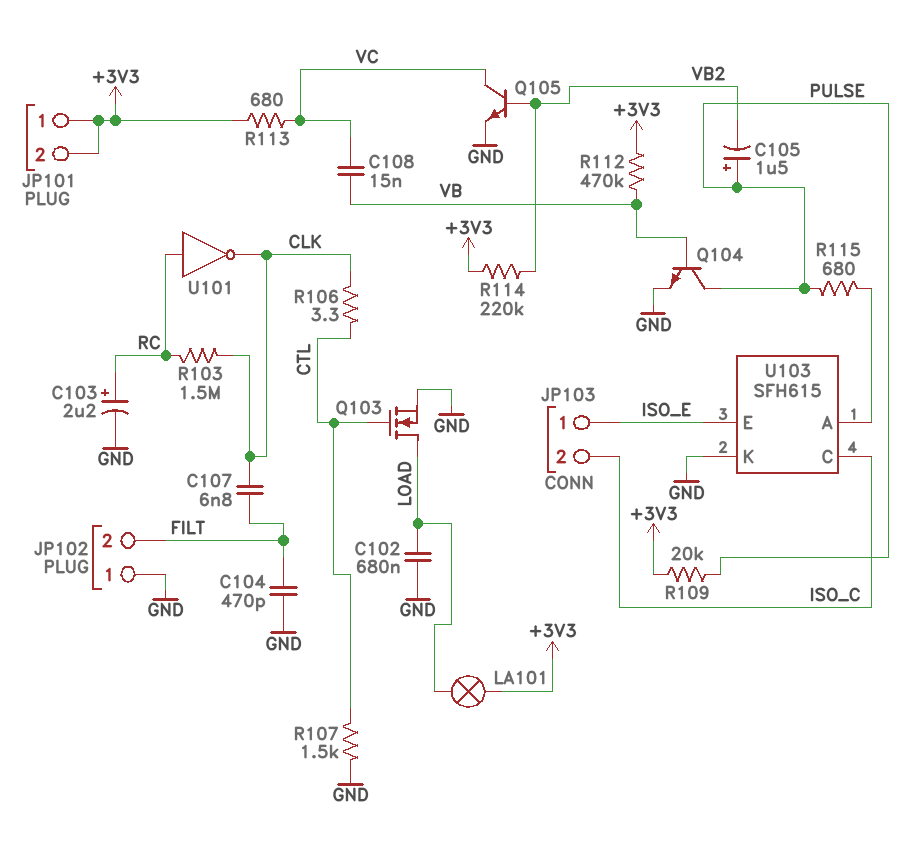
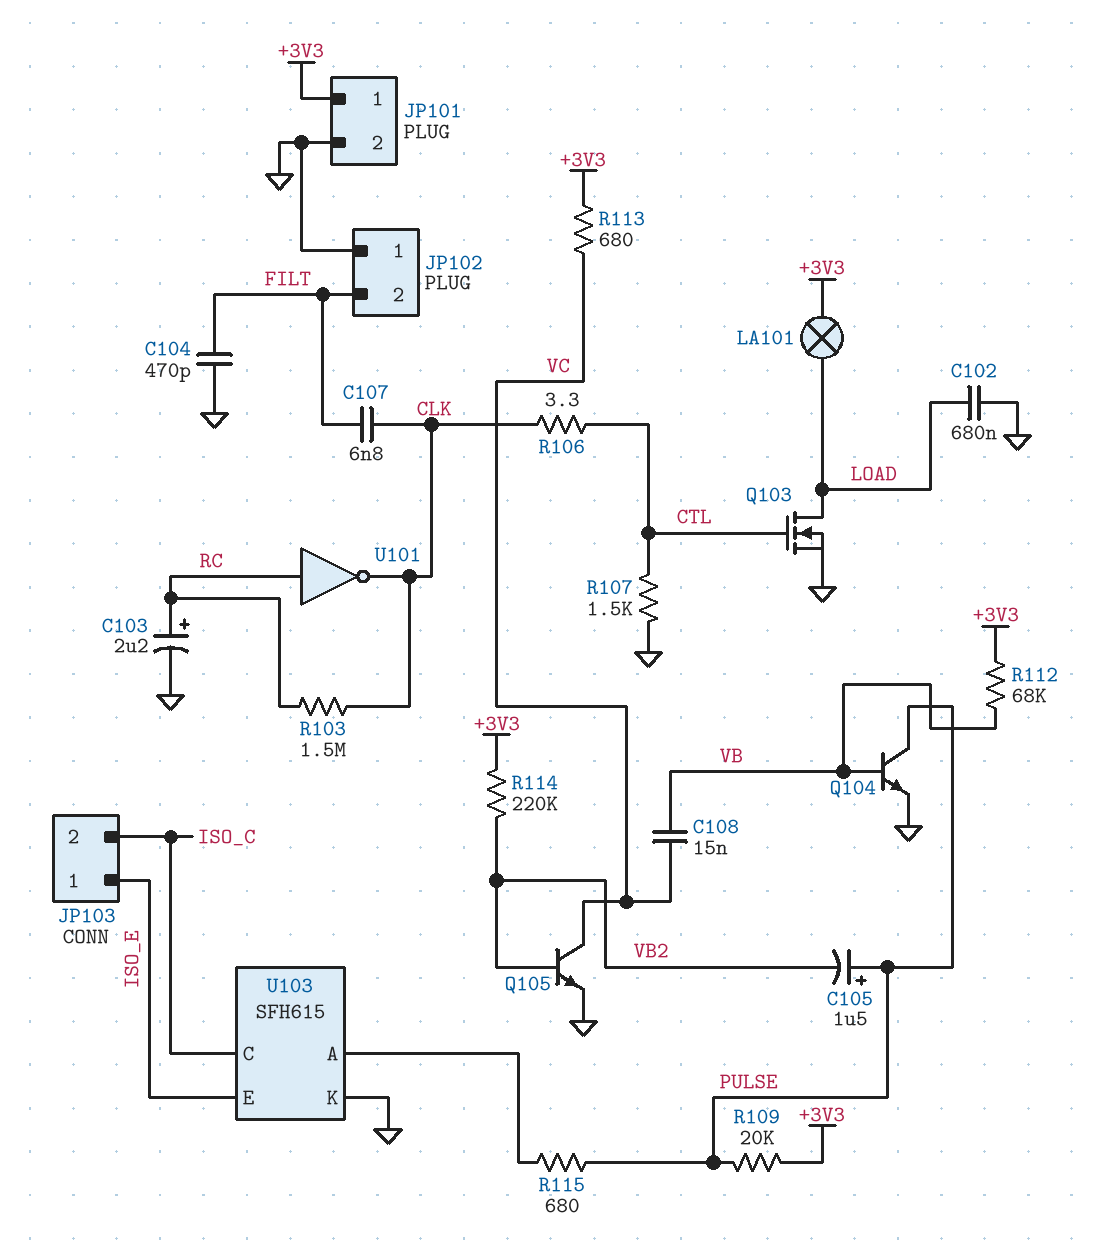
JP101 pin 2: +3V3 -> GND
R112: 470k (+3V3, VB) -> 68k (+3V3, VB)

